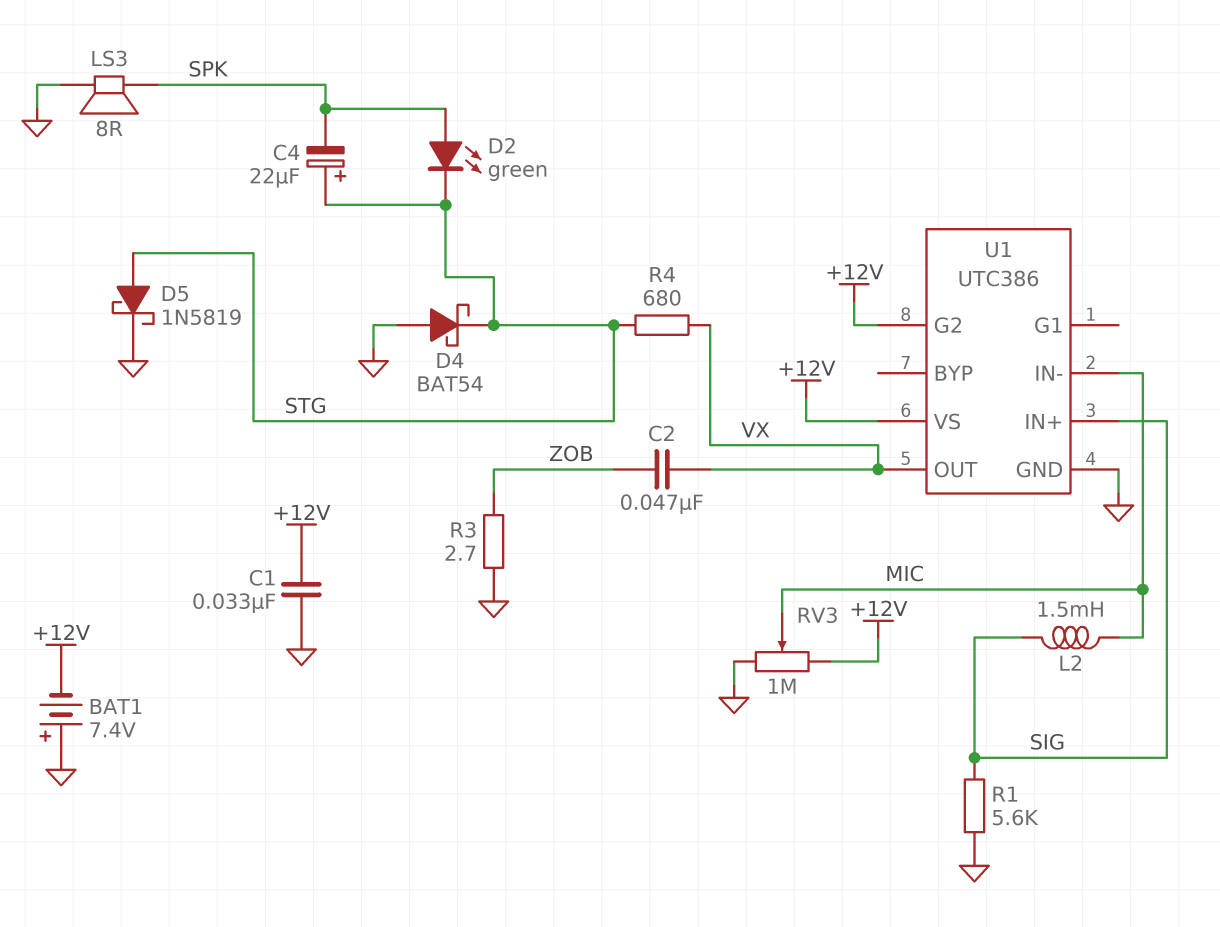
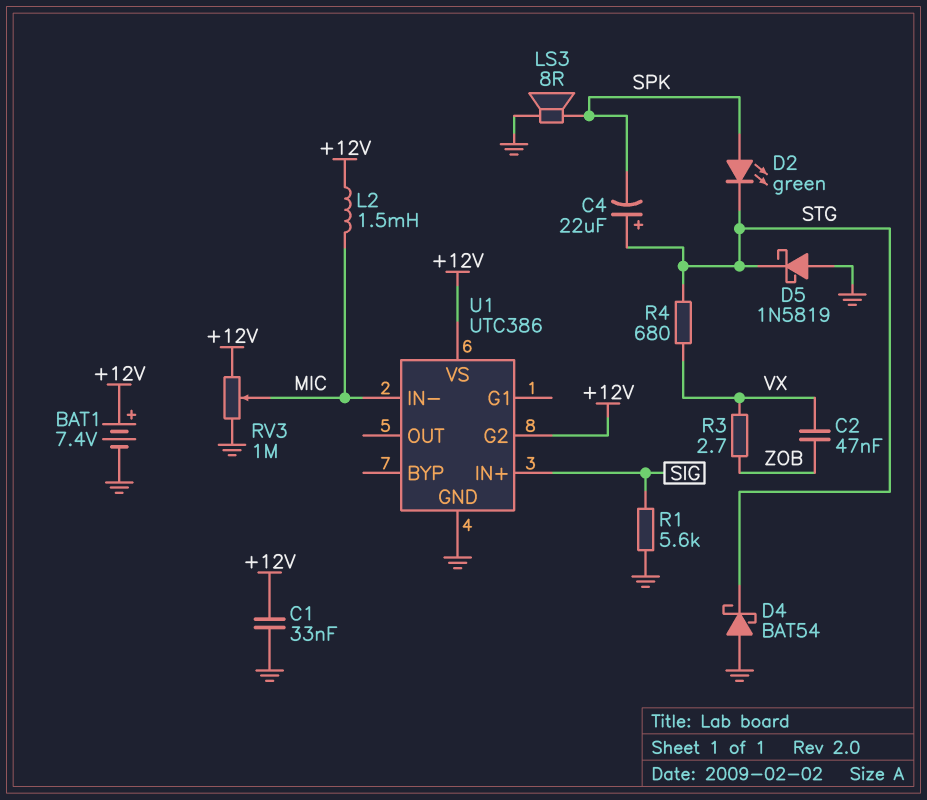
BAT1: 7.4V (plus GND, minus +12V) -> 7.4V (plus +12V, minus GND)
D5: schottky 1N5819 (A STG, K GND) -> schottky 1N5819 (A GND, K STG)
L2: 1.5mH (MIC, SIG) -> 1.5mH (+12V, MIC)
R3: 2.7 (GND, ZOB) -> 2.7 (VX, ZOB)
U1 pin OUT: VX -> none

